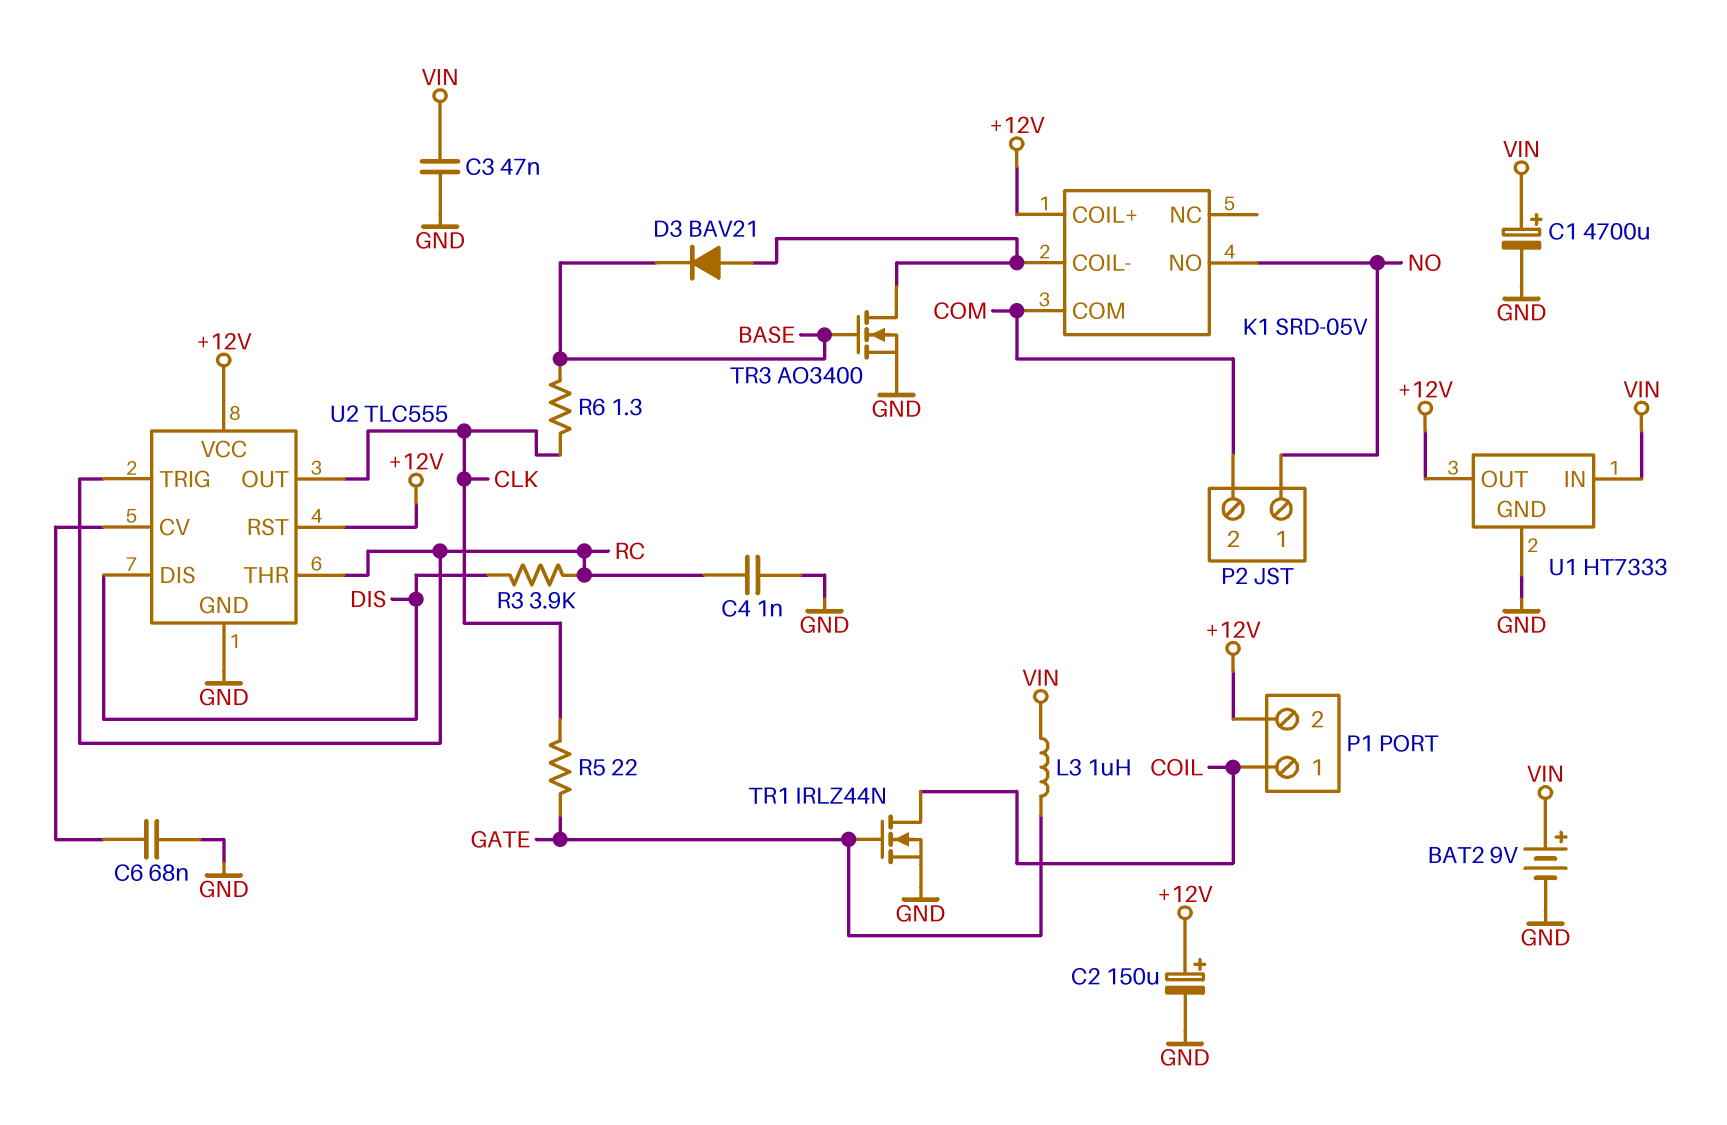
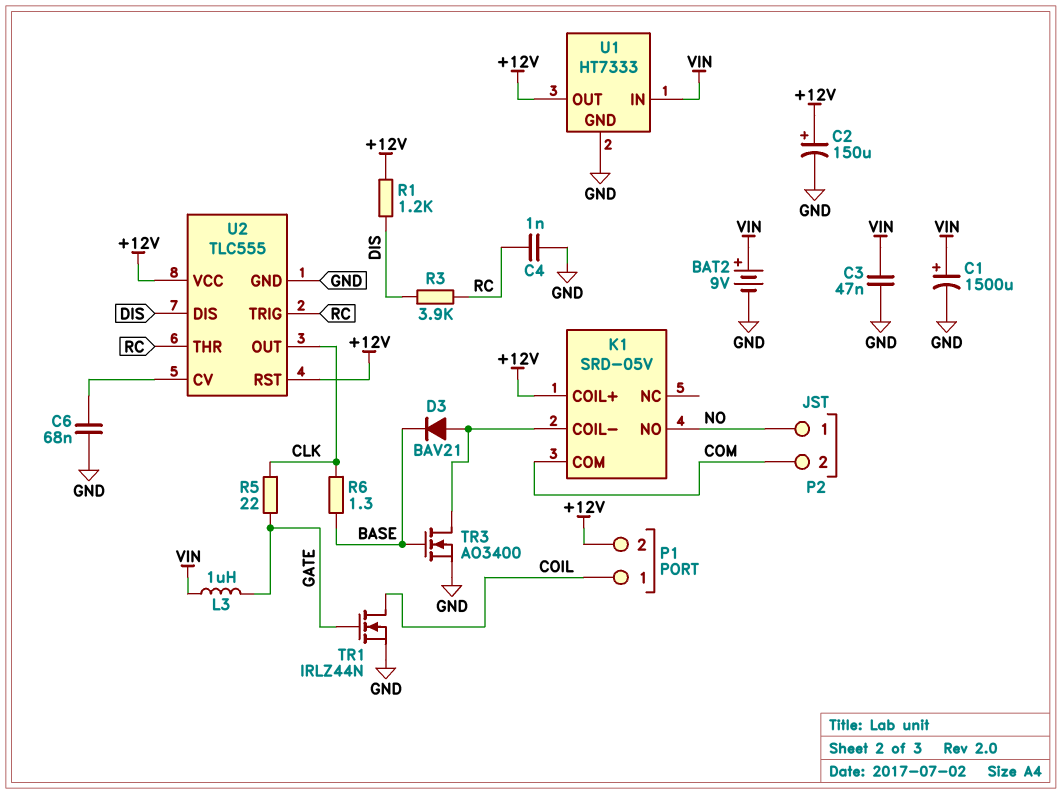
C1: 4700uF (plus VIN, minus GND) -> 1500uF (plus VIN, minus GND)
R1: none -> 1.2k (+12V, DIS)

